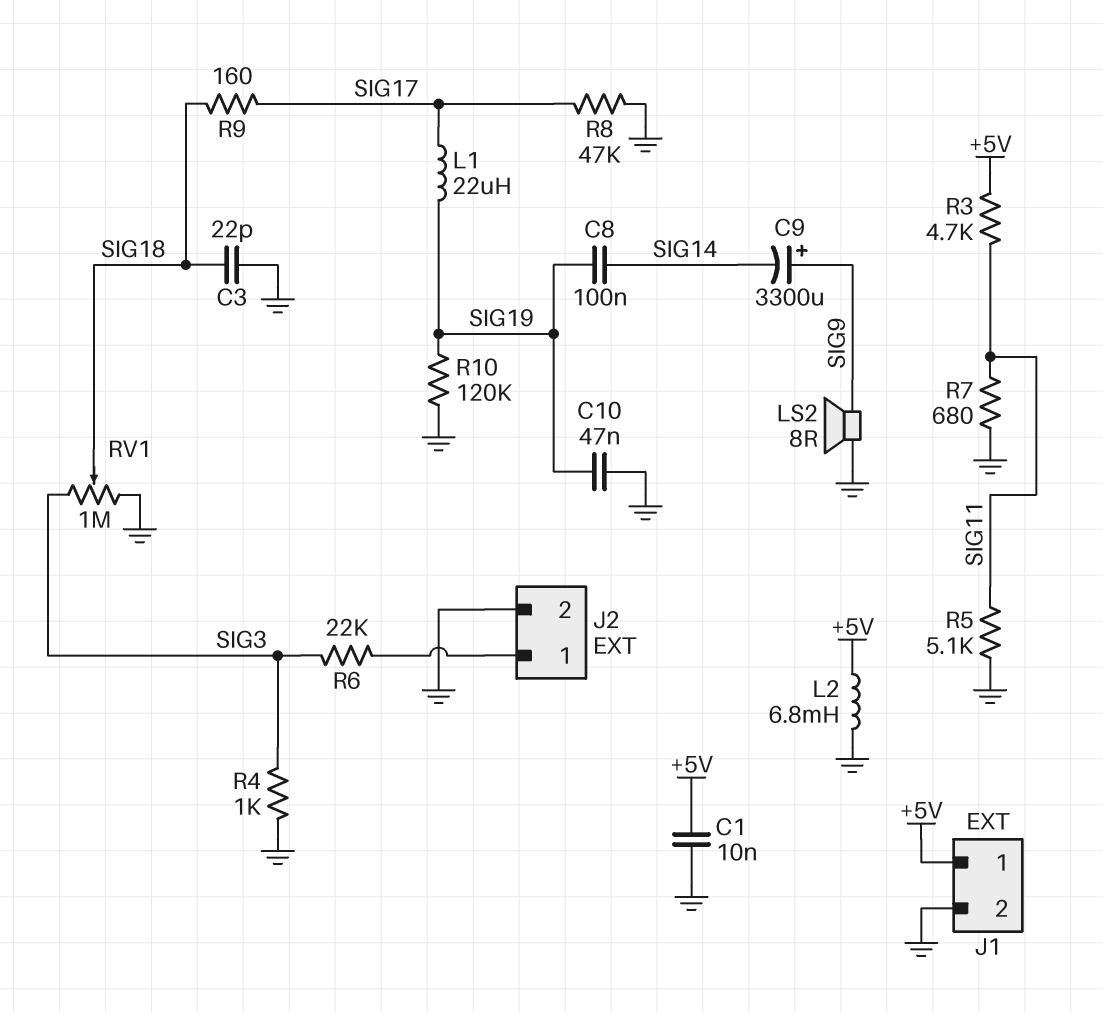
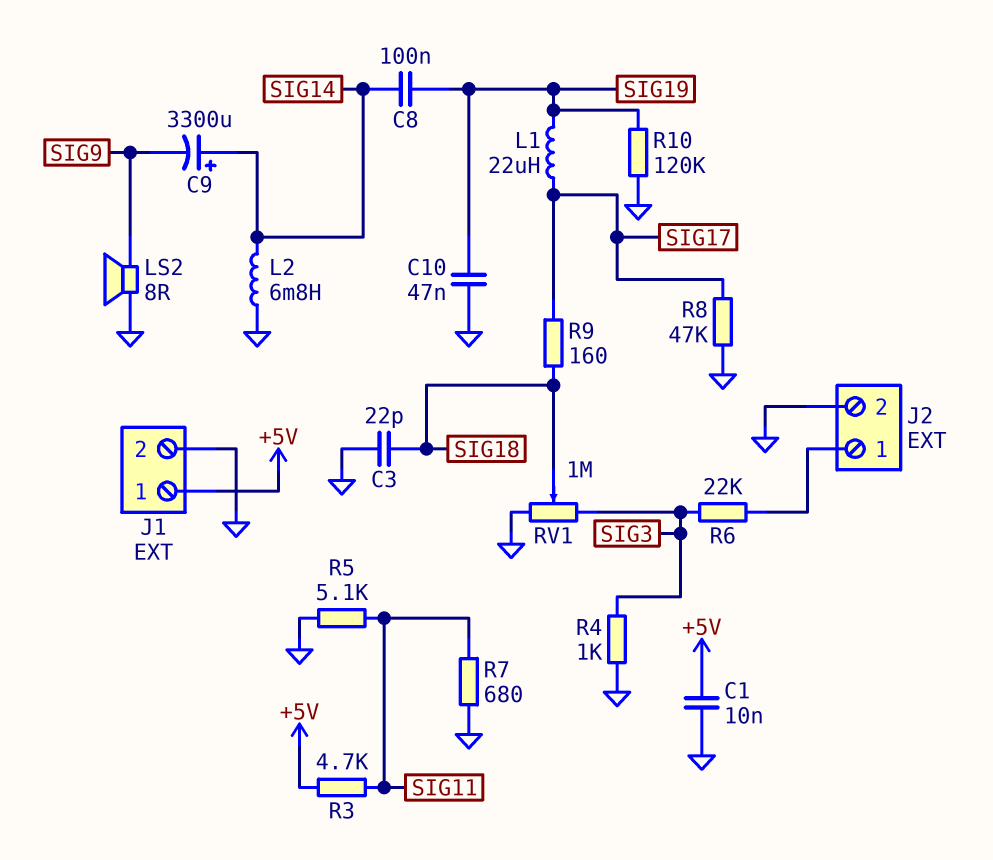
C9: 3300uF (plus SIG9, minus SIG14) -> 3300uF (plus SIG14, minus SIG9)
L2: 6.8mH (+5V, GND) -> 6.8mH (GND, SIG14)

